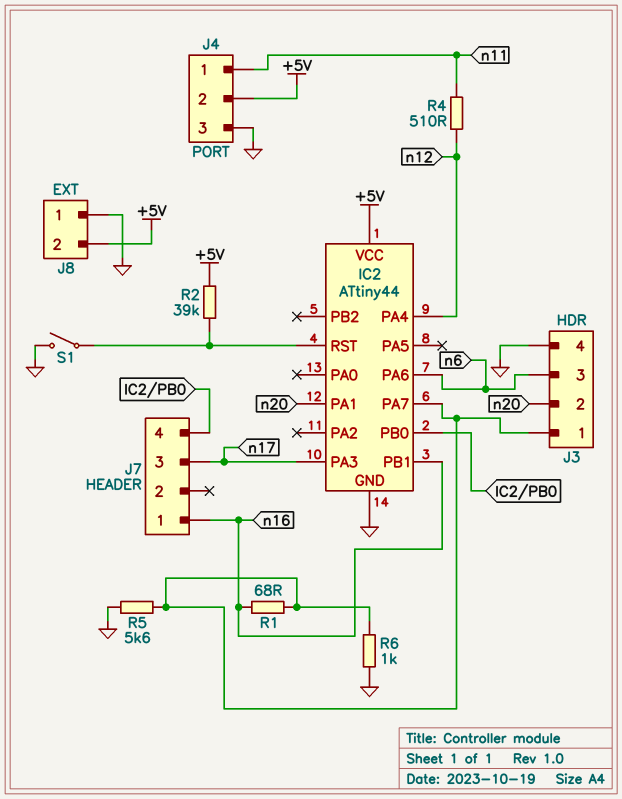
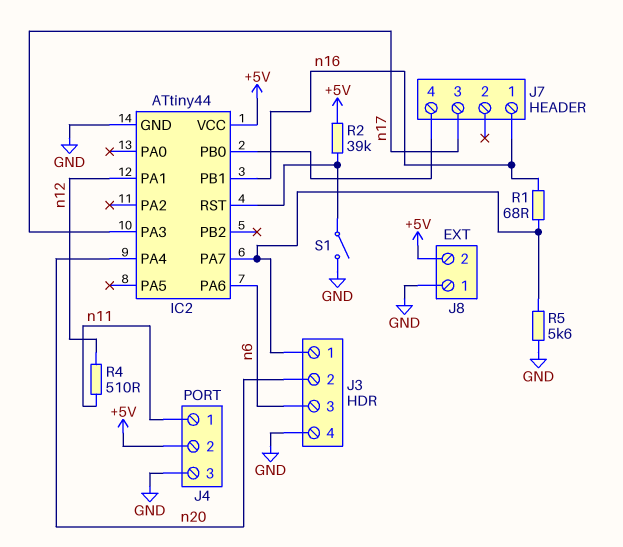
IC2 pin PA1: n20 -> n12
IC2 pin PA4: n12 -> n20
R6: 1k (GND, IC2/PA7) -> none

